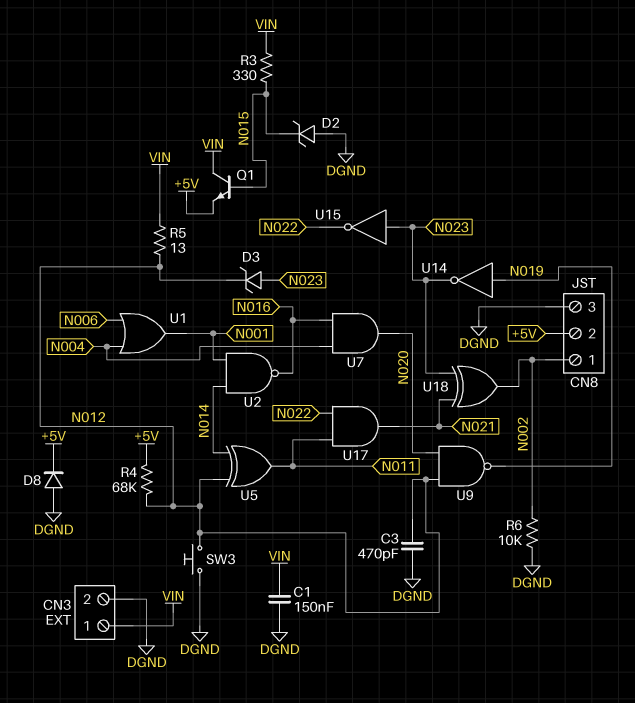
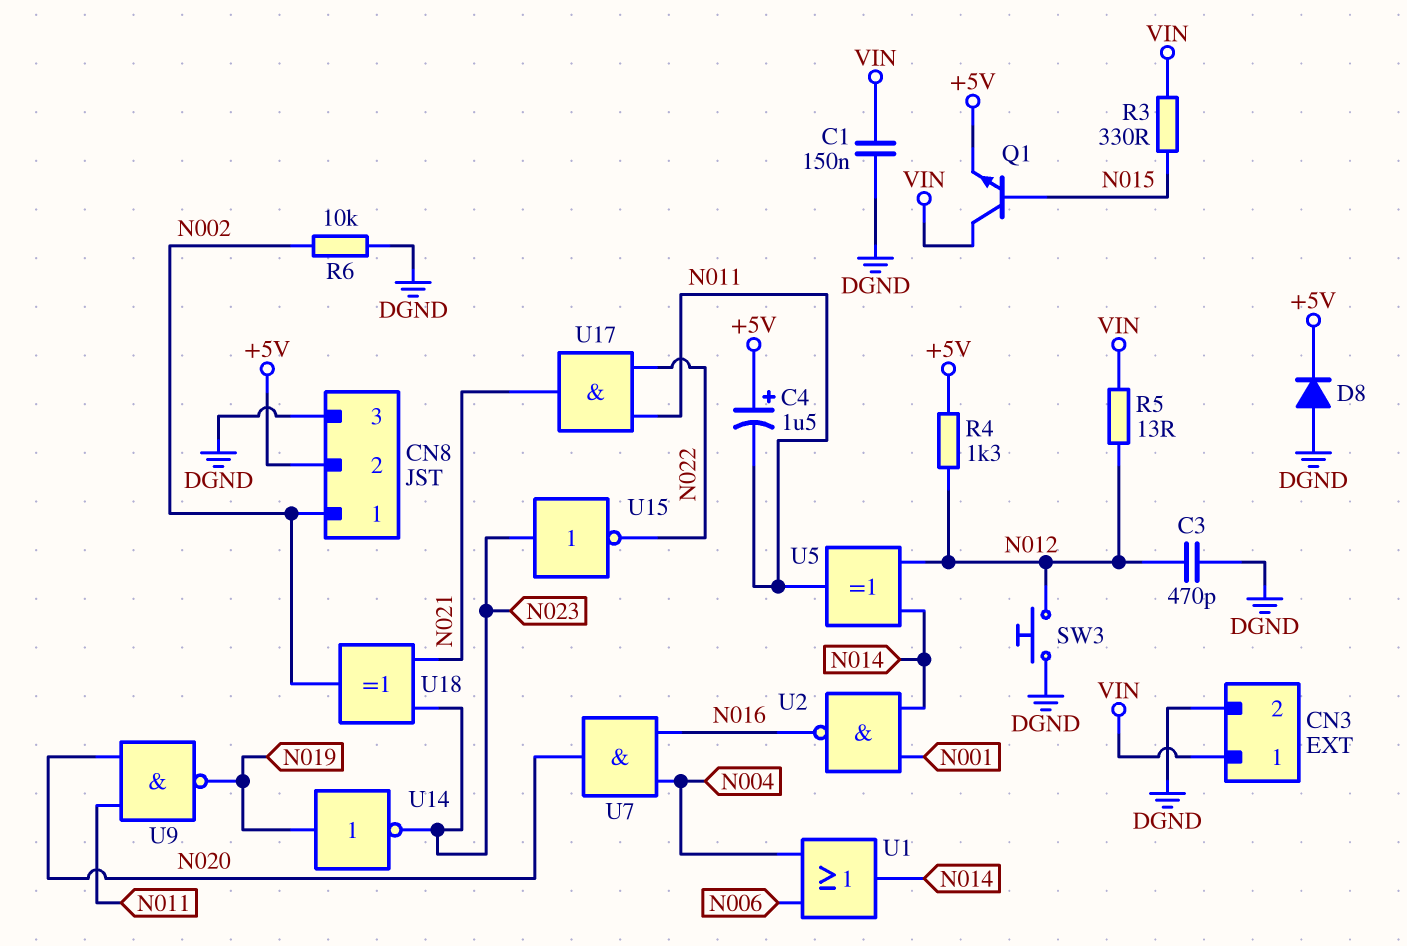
C4: none -> 1.5uF (plus +5V, minus N011)
D2: zener (A DGND, K N015) -> none
D3: zener (A N023, K N012) -> none
R4: 68k (+5V, N012) -> 1.3k (+5V, N012)
U1: OR (in N004, in N006, out N001) -> OR (in N004, in N006, out N014)
U9: NAND (in N012, in N020, out N019) -> NAND (in N011, in N020, out N019)

